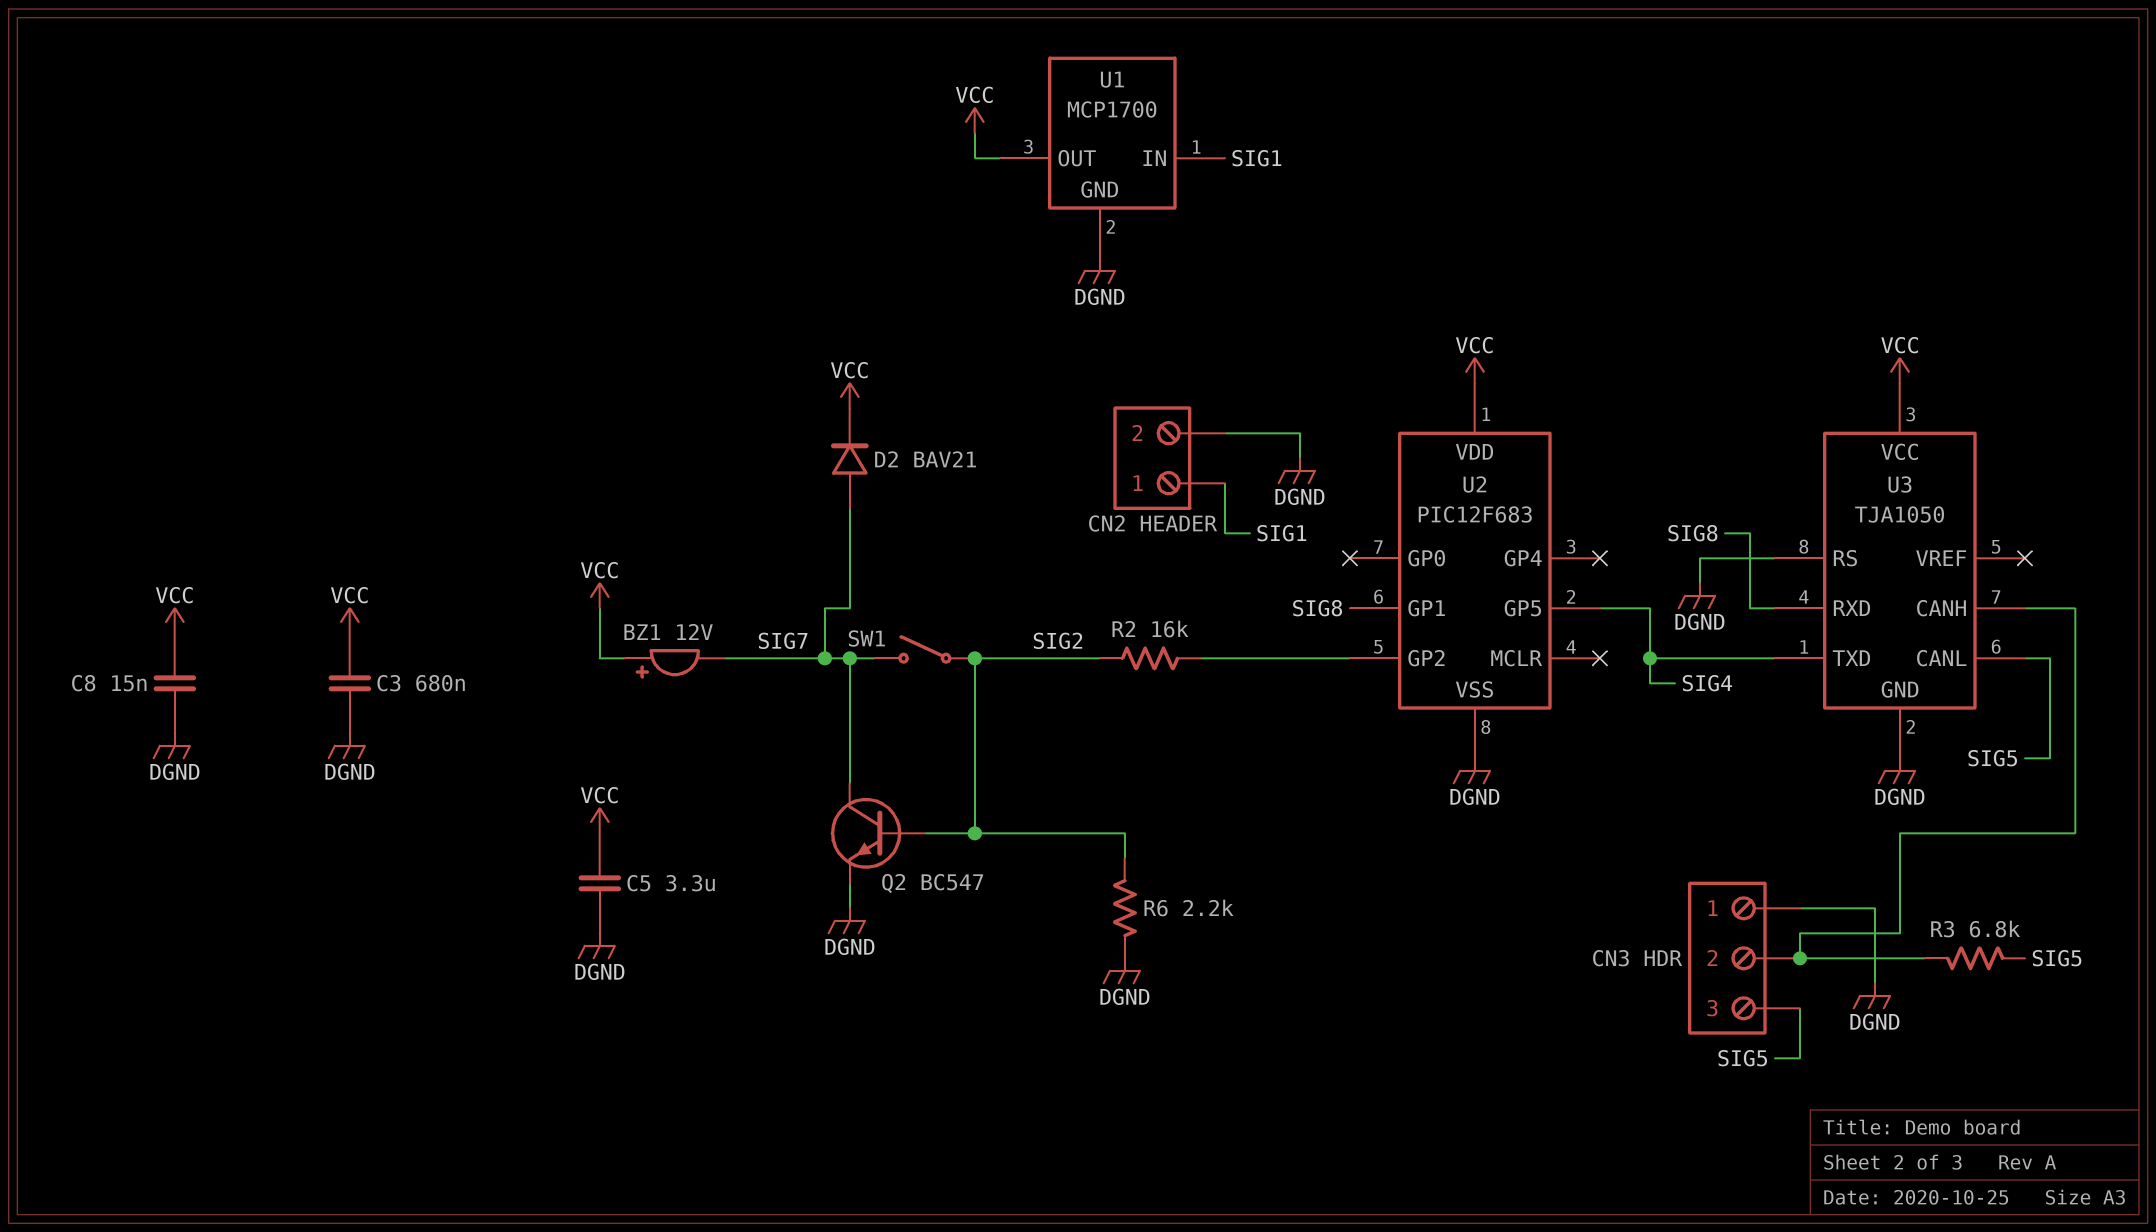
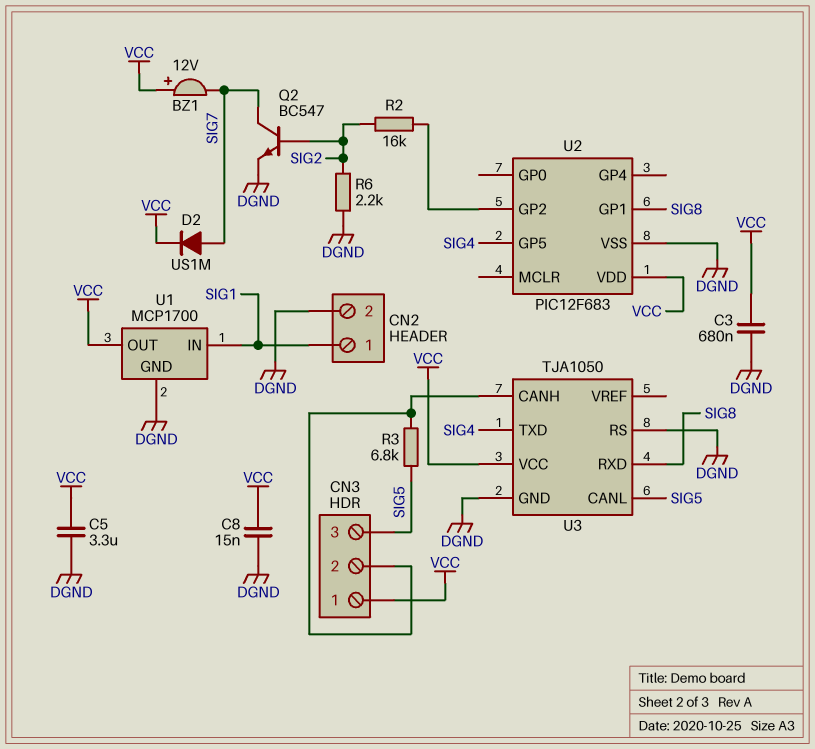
CN3 pin 1: DGND -> VCC
D2: diode BAV21 (A SIG7, K VCC) -> diode US1M (A SIG7, K VCC)
SW1: switch (SIG2, SIG7) -> none

